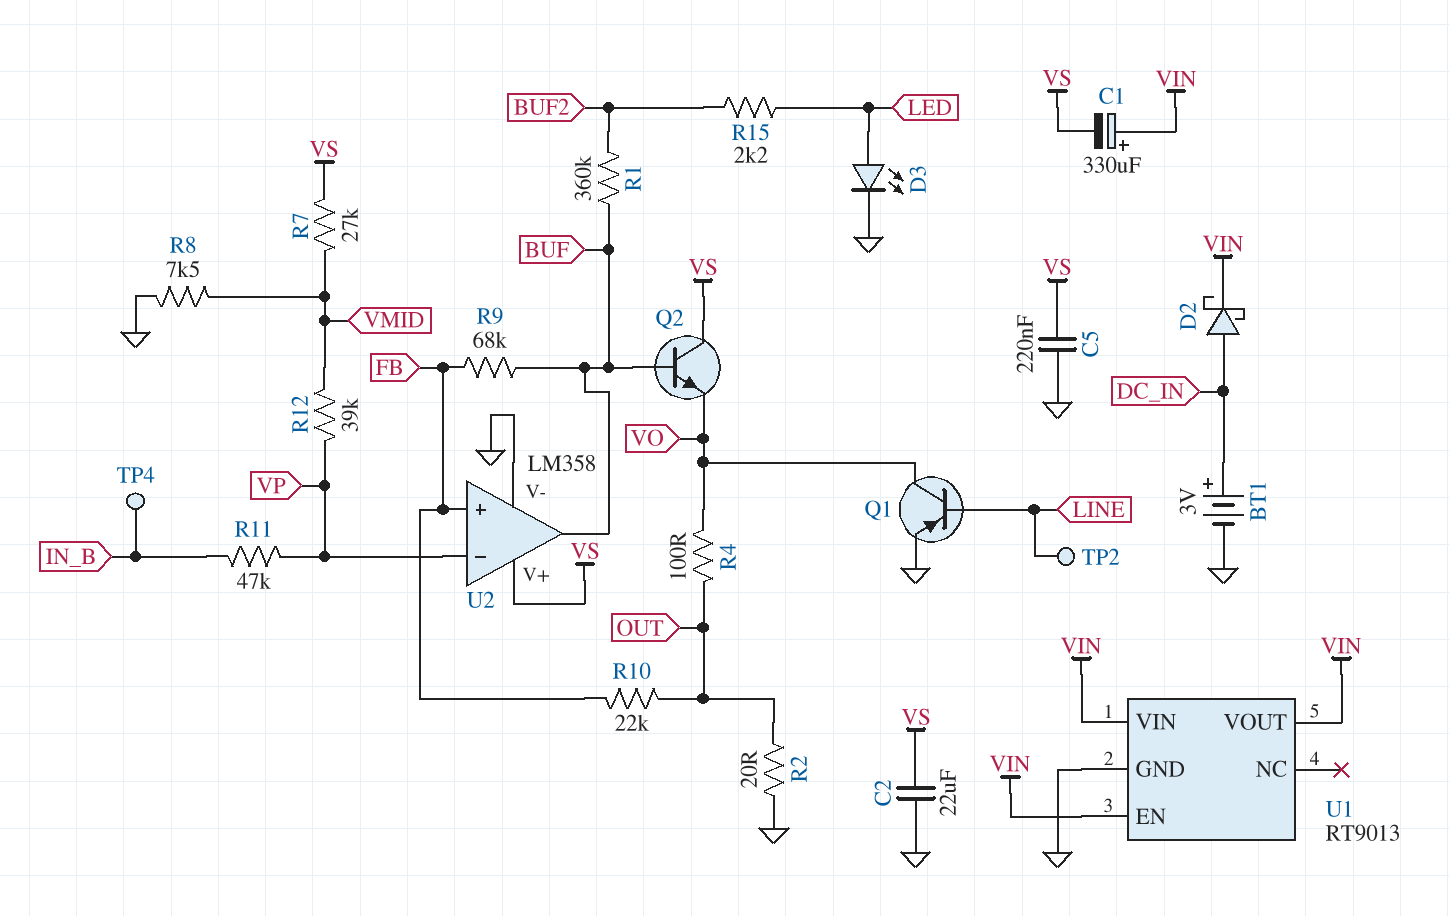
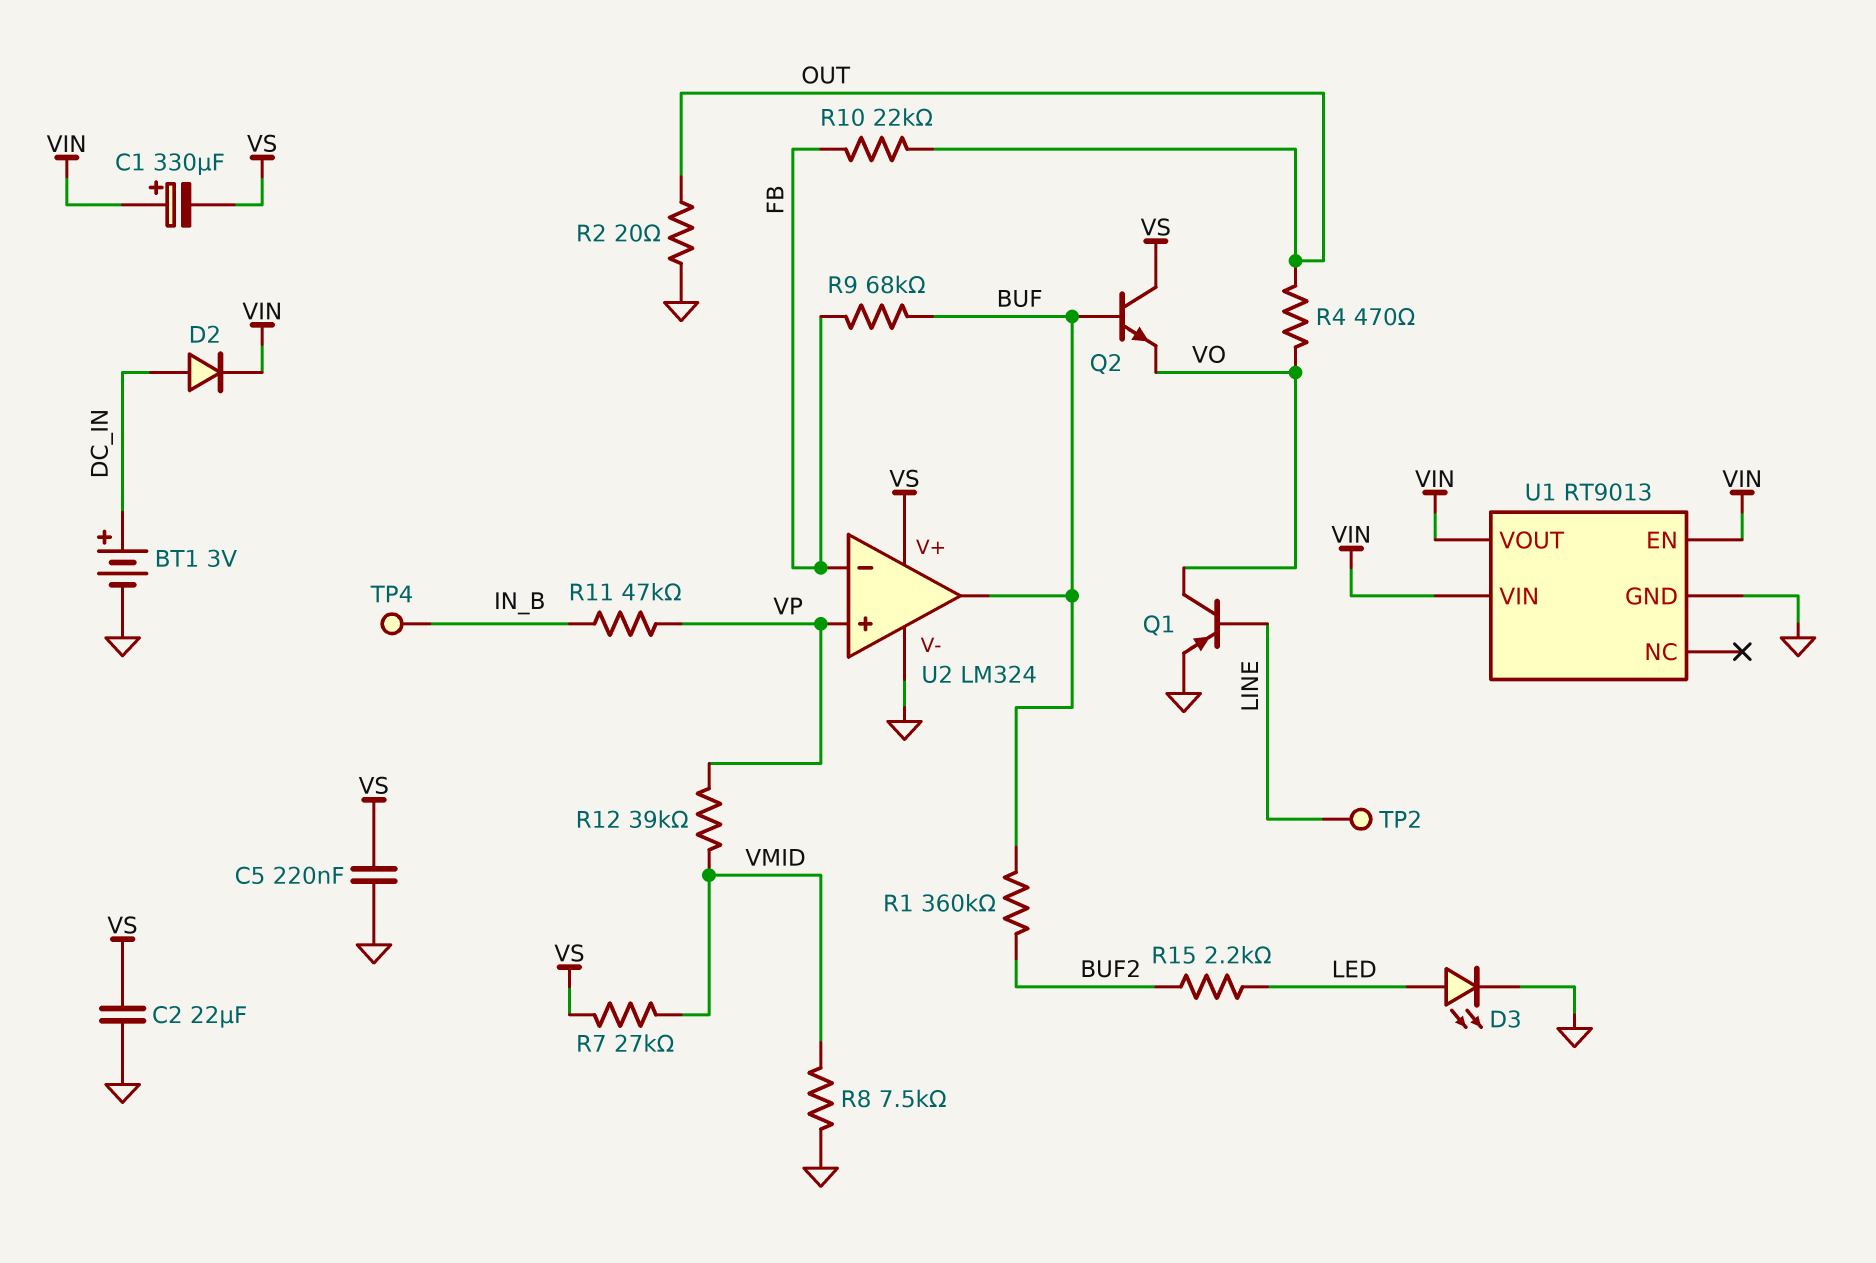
D2: schottky (A DC_IN, K VIN) -> diode (A DC_IN, K VIN)
R4: 100 (OUT, VO) -> 470 (OUT, VO)
U2: LM358 -> LM324
U2 pin in+: FB -> VP
U2 pin in-: VP -> FB

